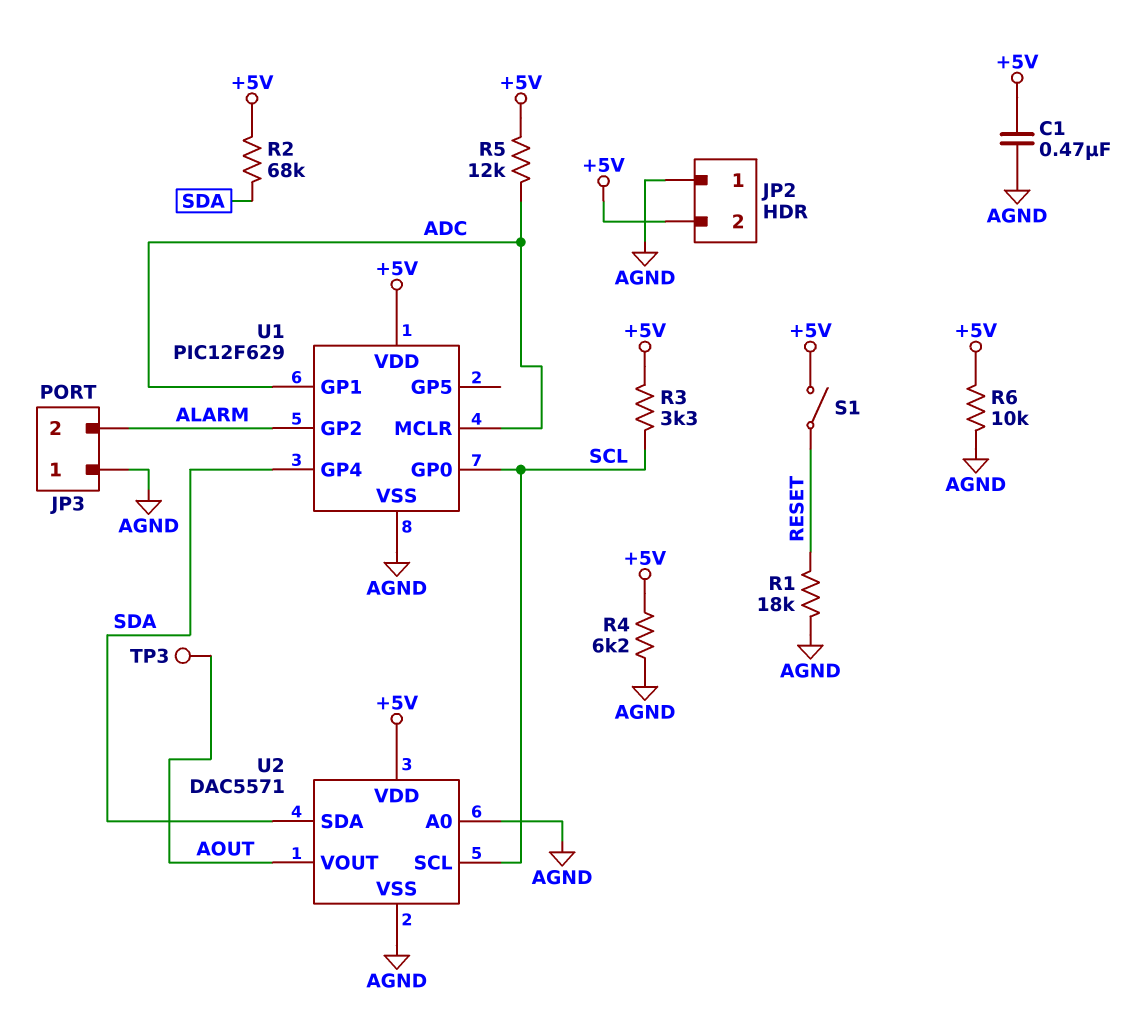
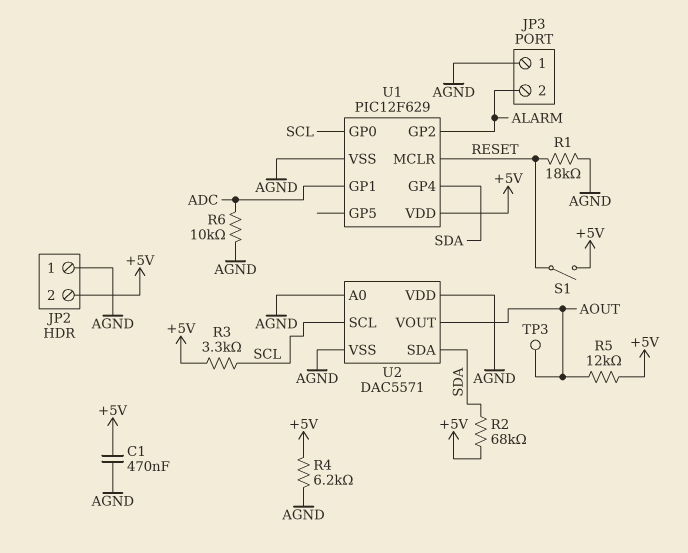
R5: 12k (+5V, ADC) -> 12k (+5V, AOUT)
R6: 10k (+5V, AGND) -> 10k (ADC, AGND)
U1 pin MCLR: ADC -> RESET
U2 pin VDD: +5V -> AGND

